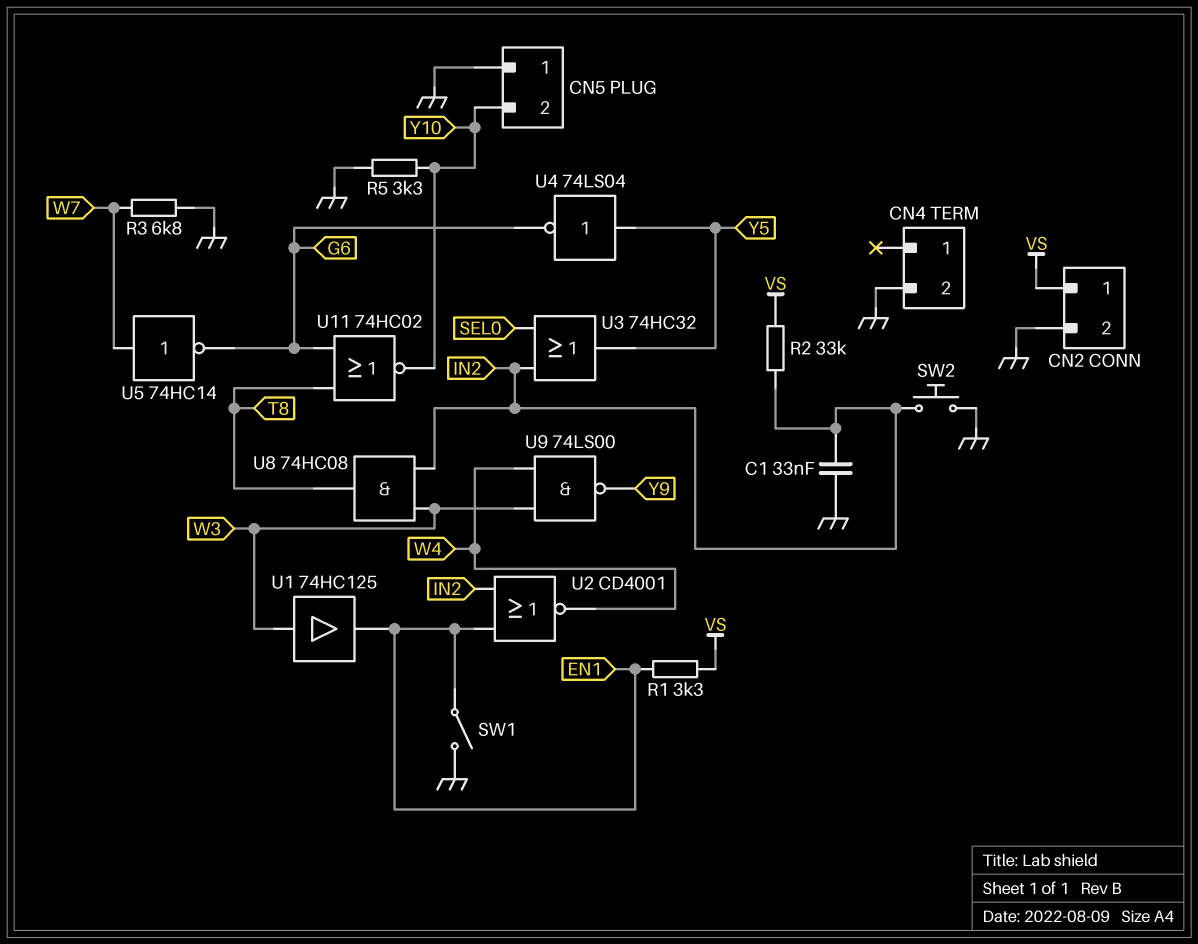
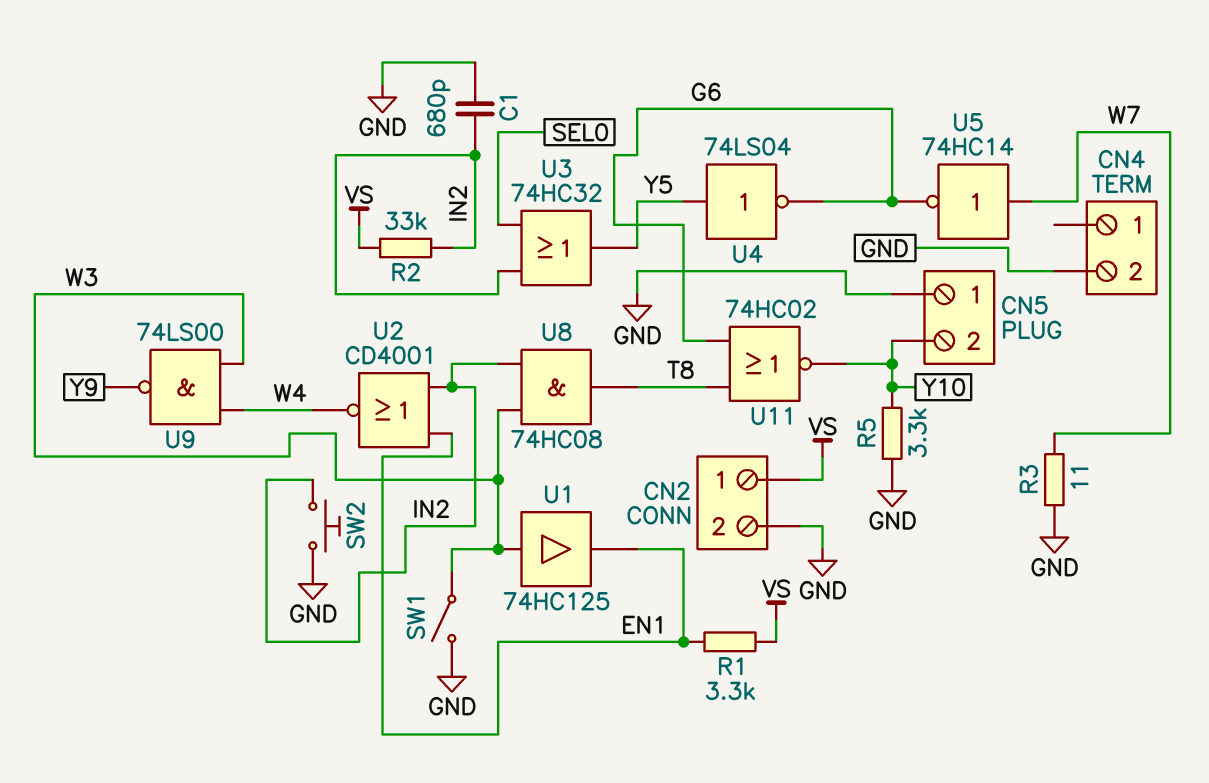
C1: 33nF (GND, IN2) -> 680pF (GND, IN2)
R3: 6.8k (GND, W7) -> 11 (GND, W7)
SW1: switch (EN1, GND) -> switch (GND, W3)

